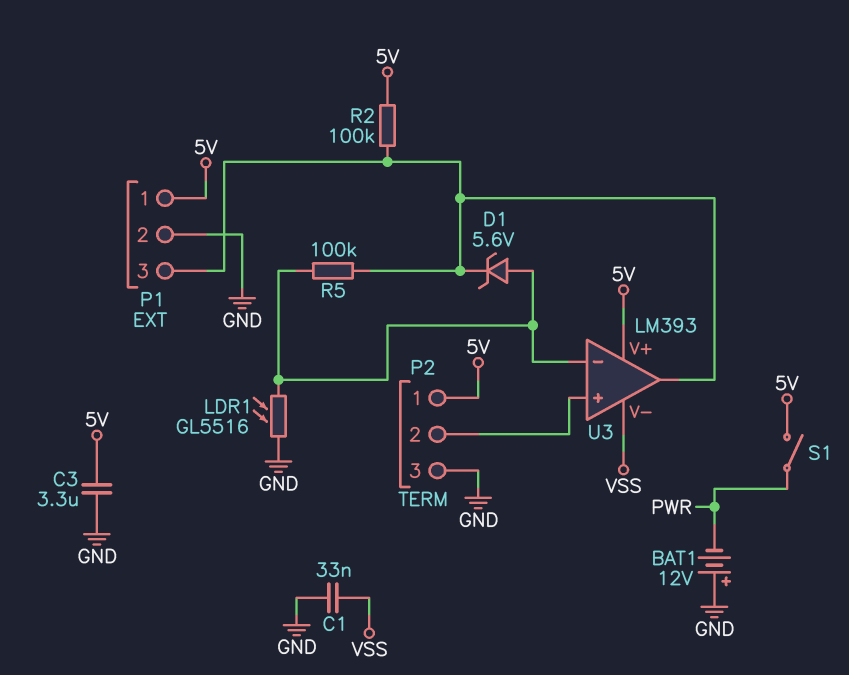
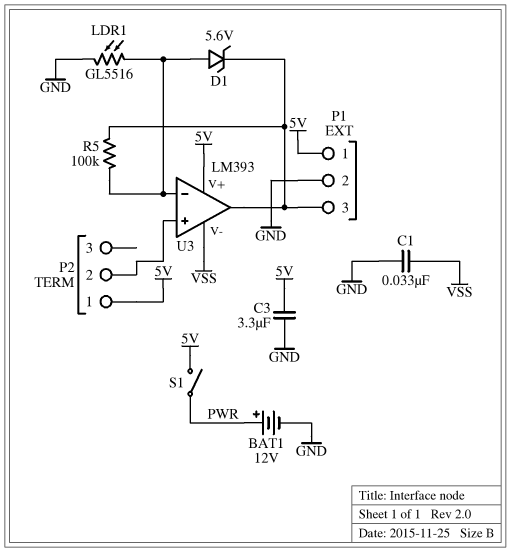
BAT1: 12V (plus GND, minus PWR) -> 12V (plus PWR, minus GND)
P2 pin 3: GND -> none
R2: 100k (5V, P1/3) -> none

